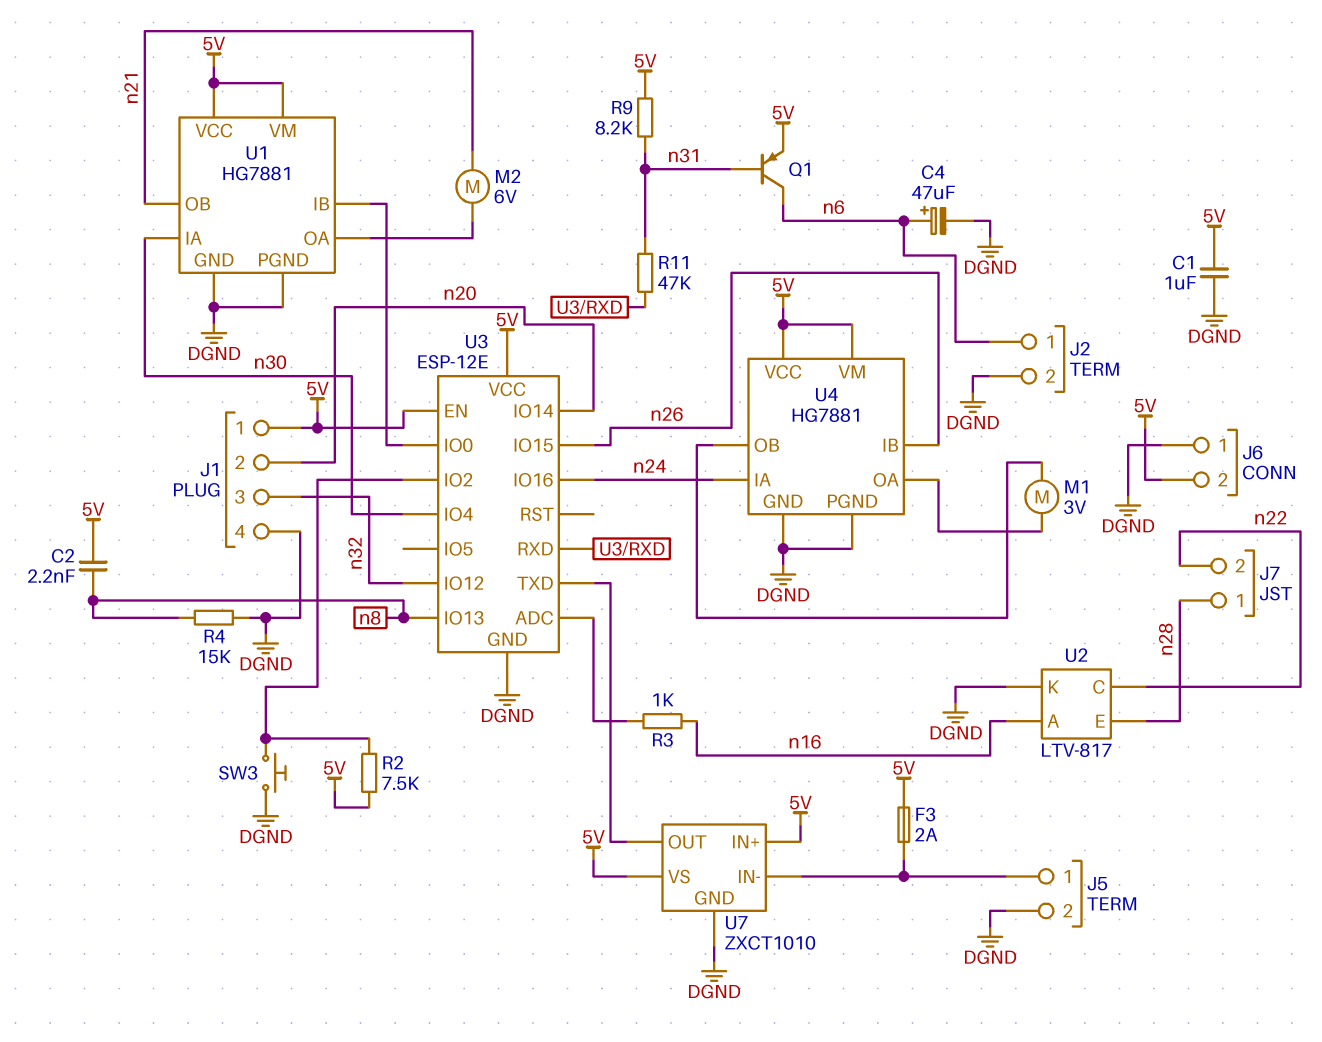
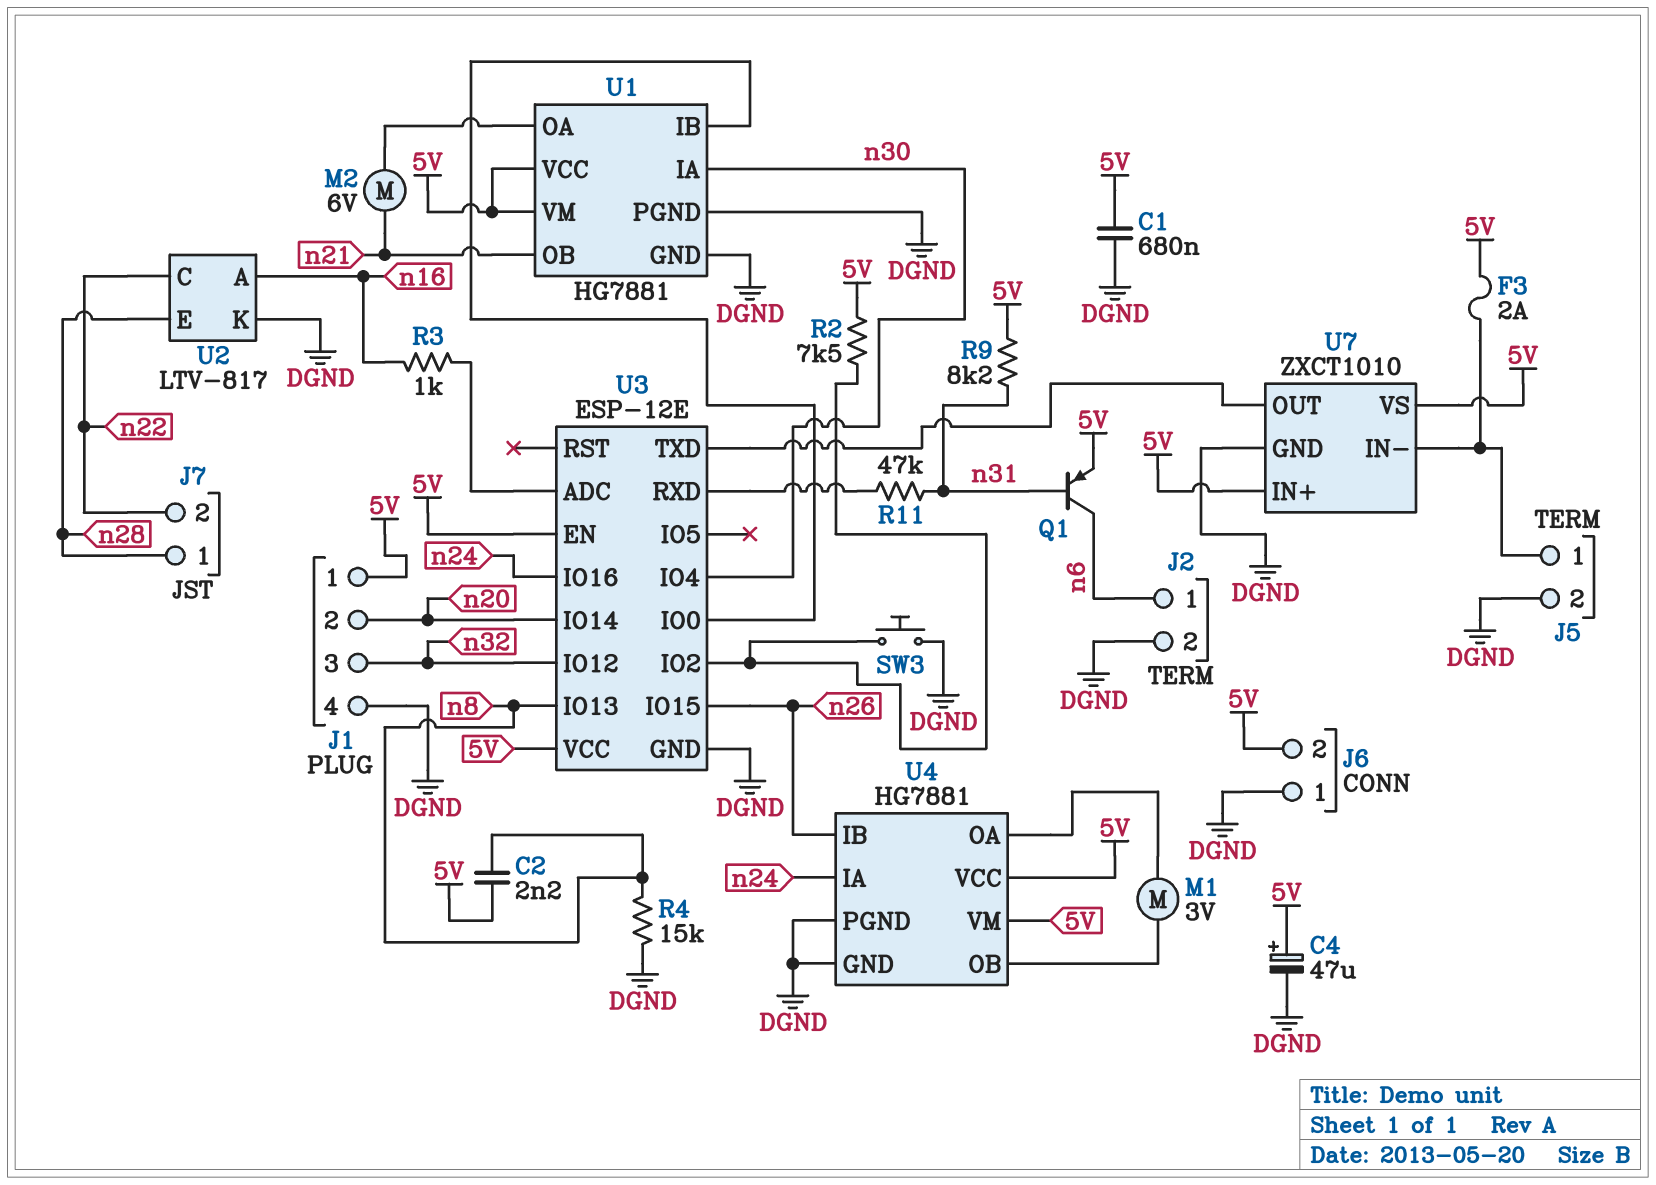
C1: 1uF (5V, DGND) -> 680nF (5V, DGND)
C4: 47uF (plus n6, minus DGND) -> 47uF (plus 5V, minus DGND)

